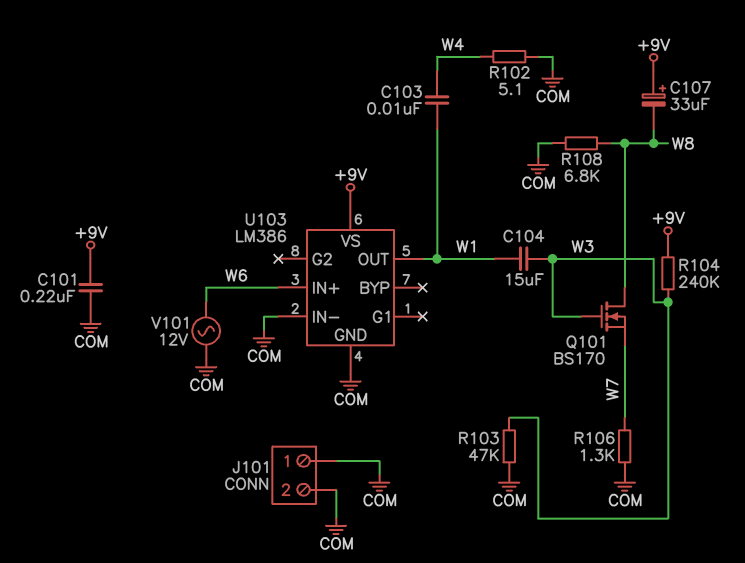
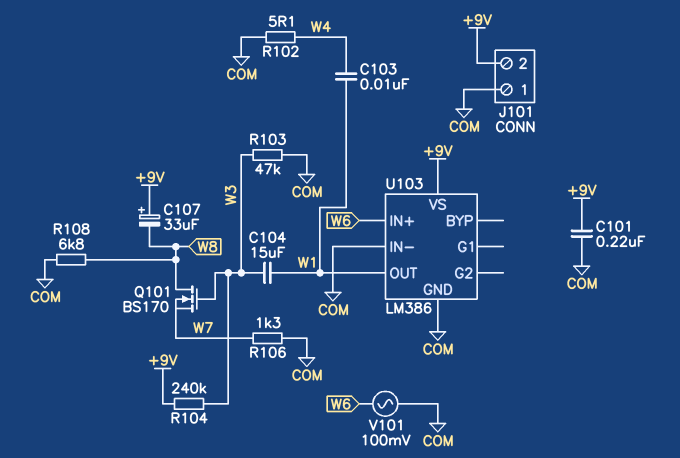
J101 pin 2: COM -> +9V
V101: AC 12V (COM, W6) -> AC 100mV (COM, W6)

